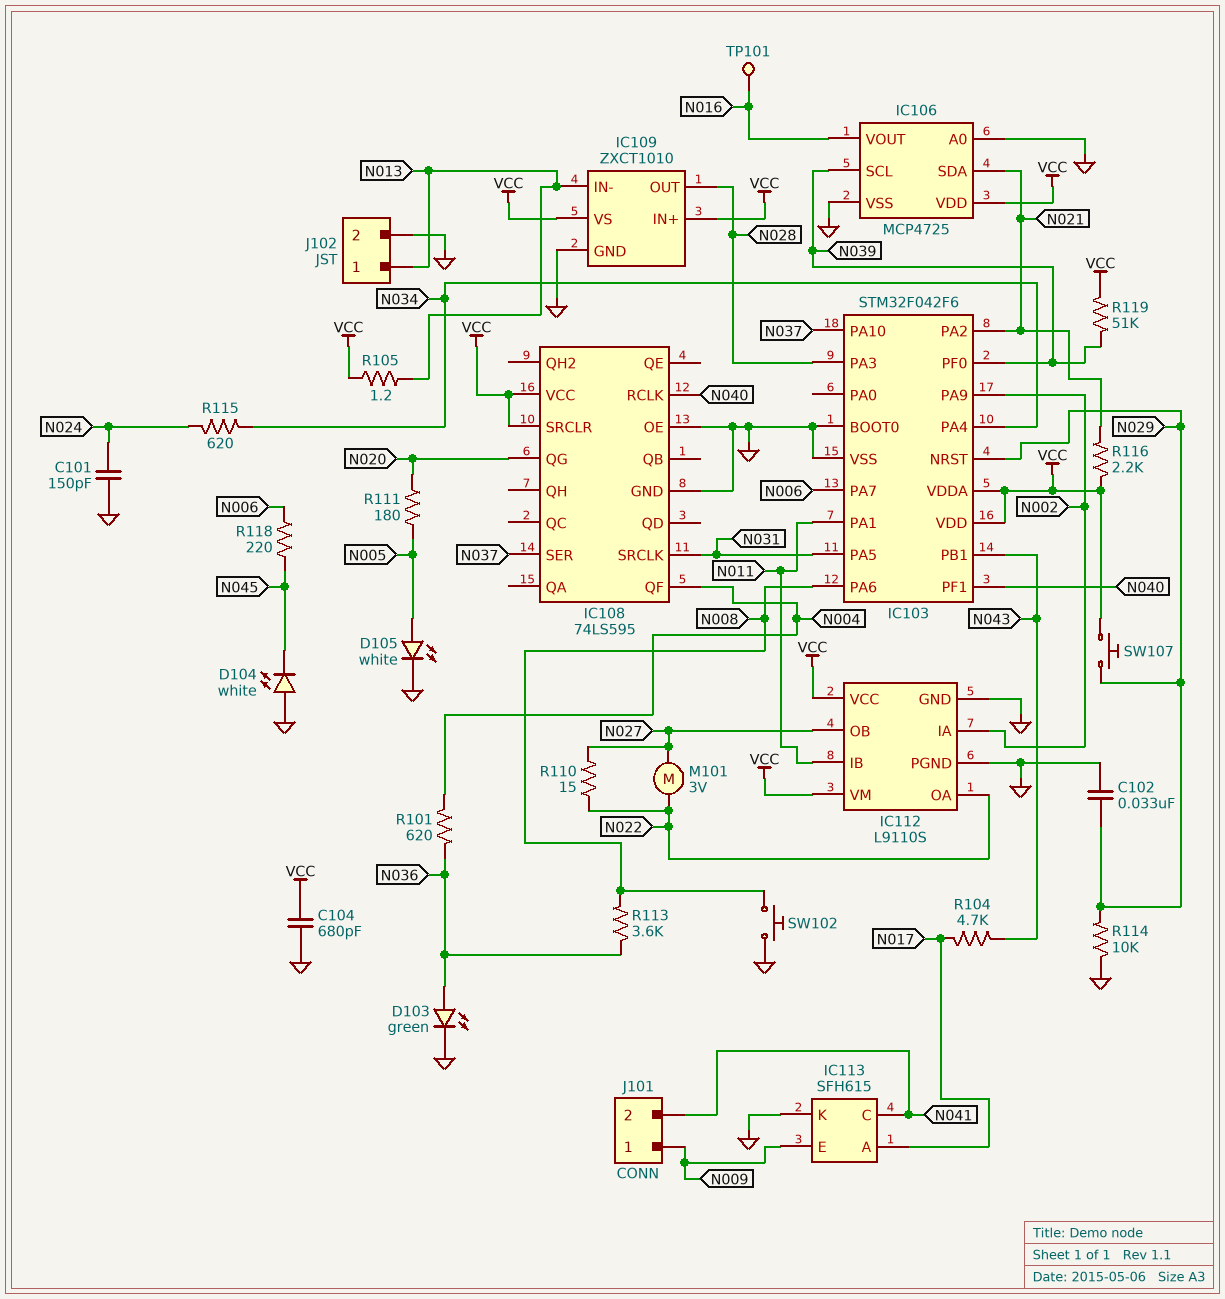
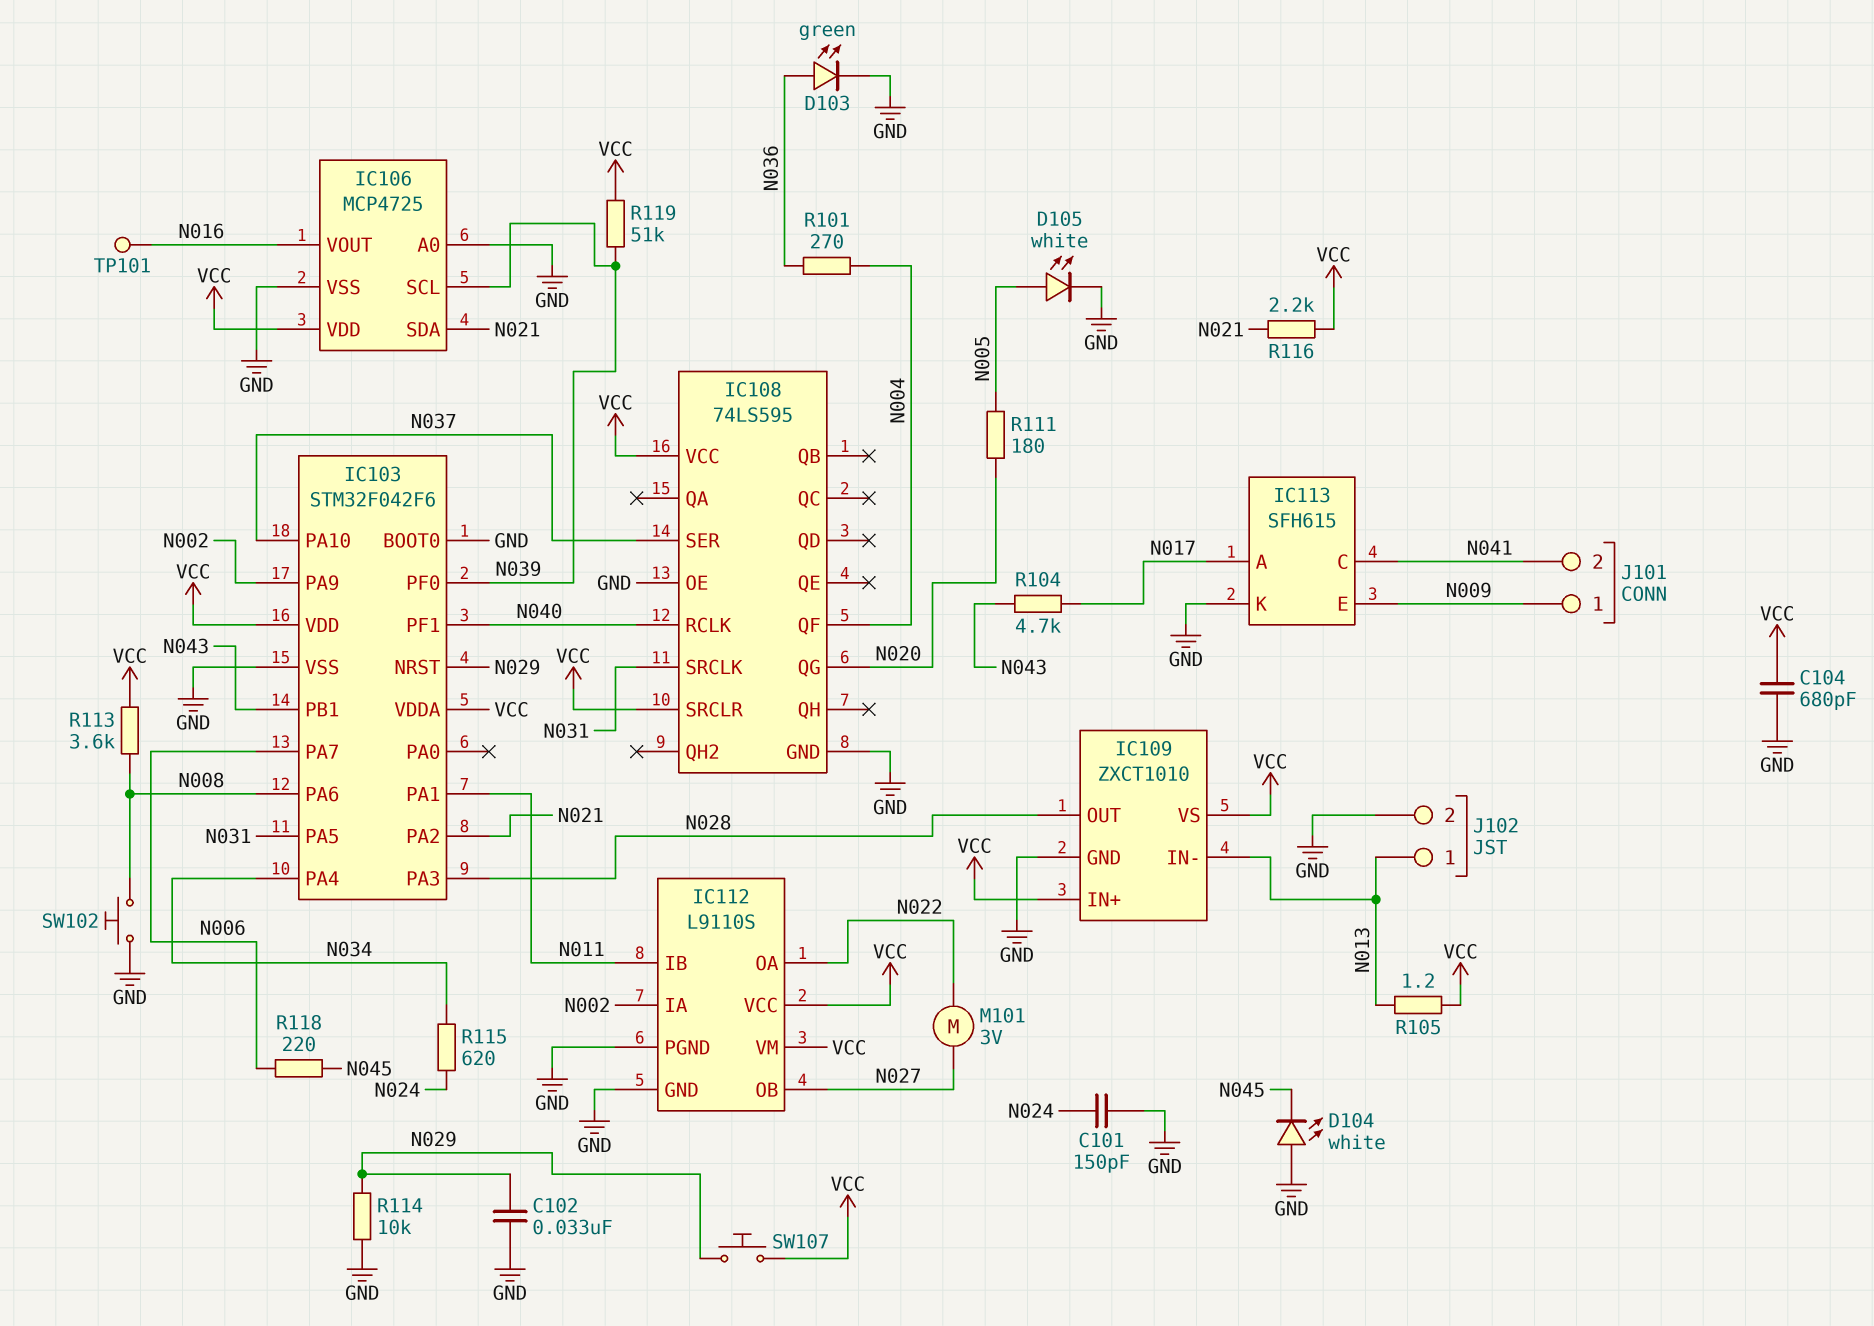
R101: 620 (N004, N036) -> 270 (N004, N036)
R110: 15 (N022, N027) -> none
R113: 3.6k (N008, N036) -> 3.6k (N008, VCC)

